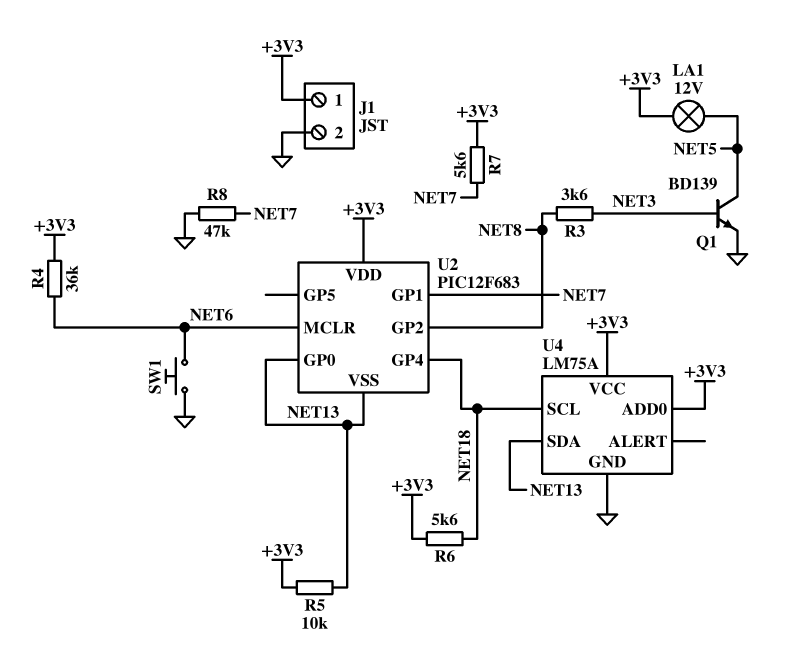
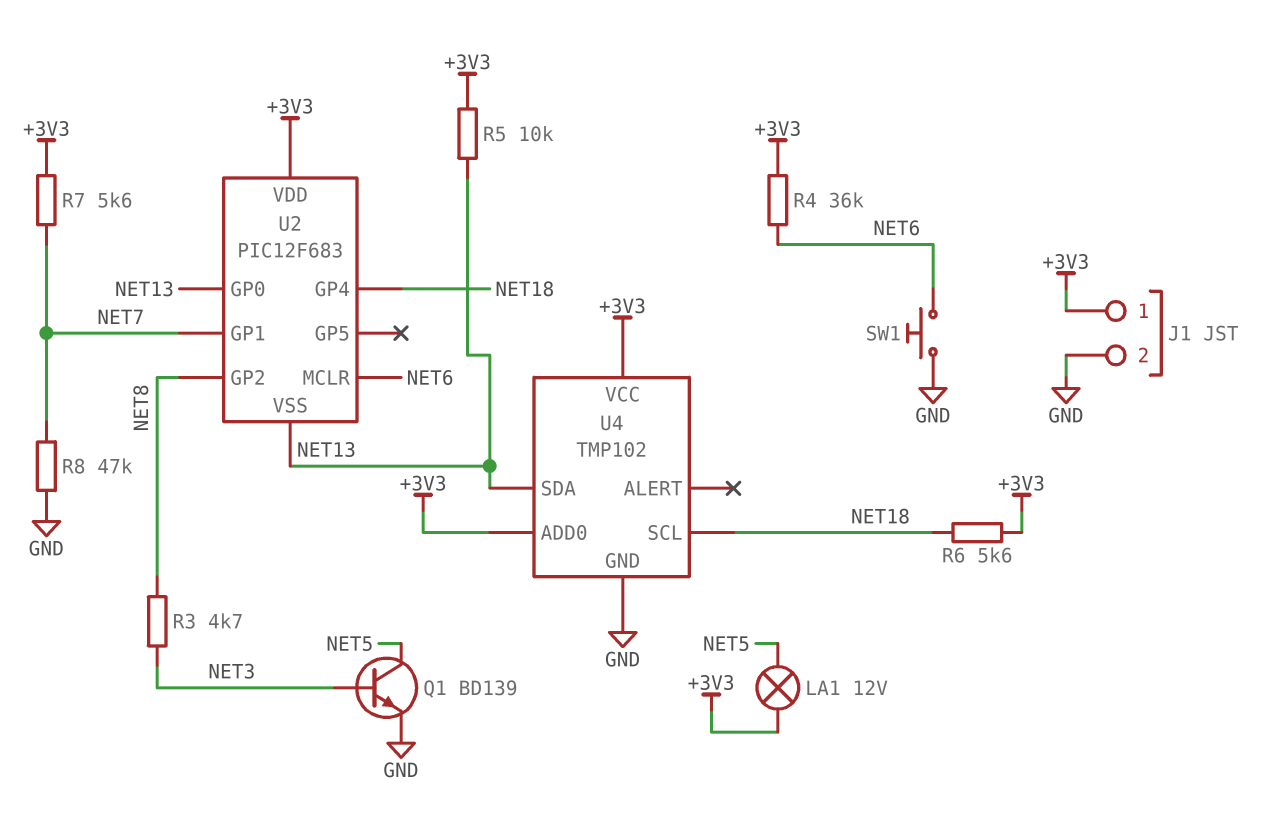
R3: 3.6k (NET3, NET8) -> 4.7k (NET3, NET8)
U4: LM75A -> TMP102

